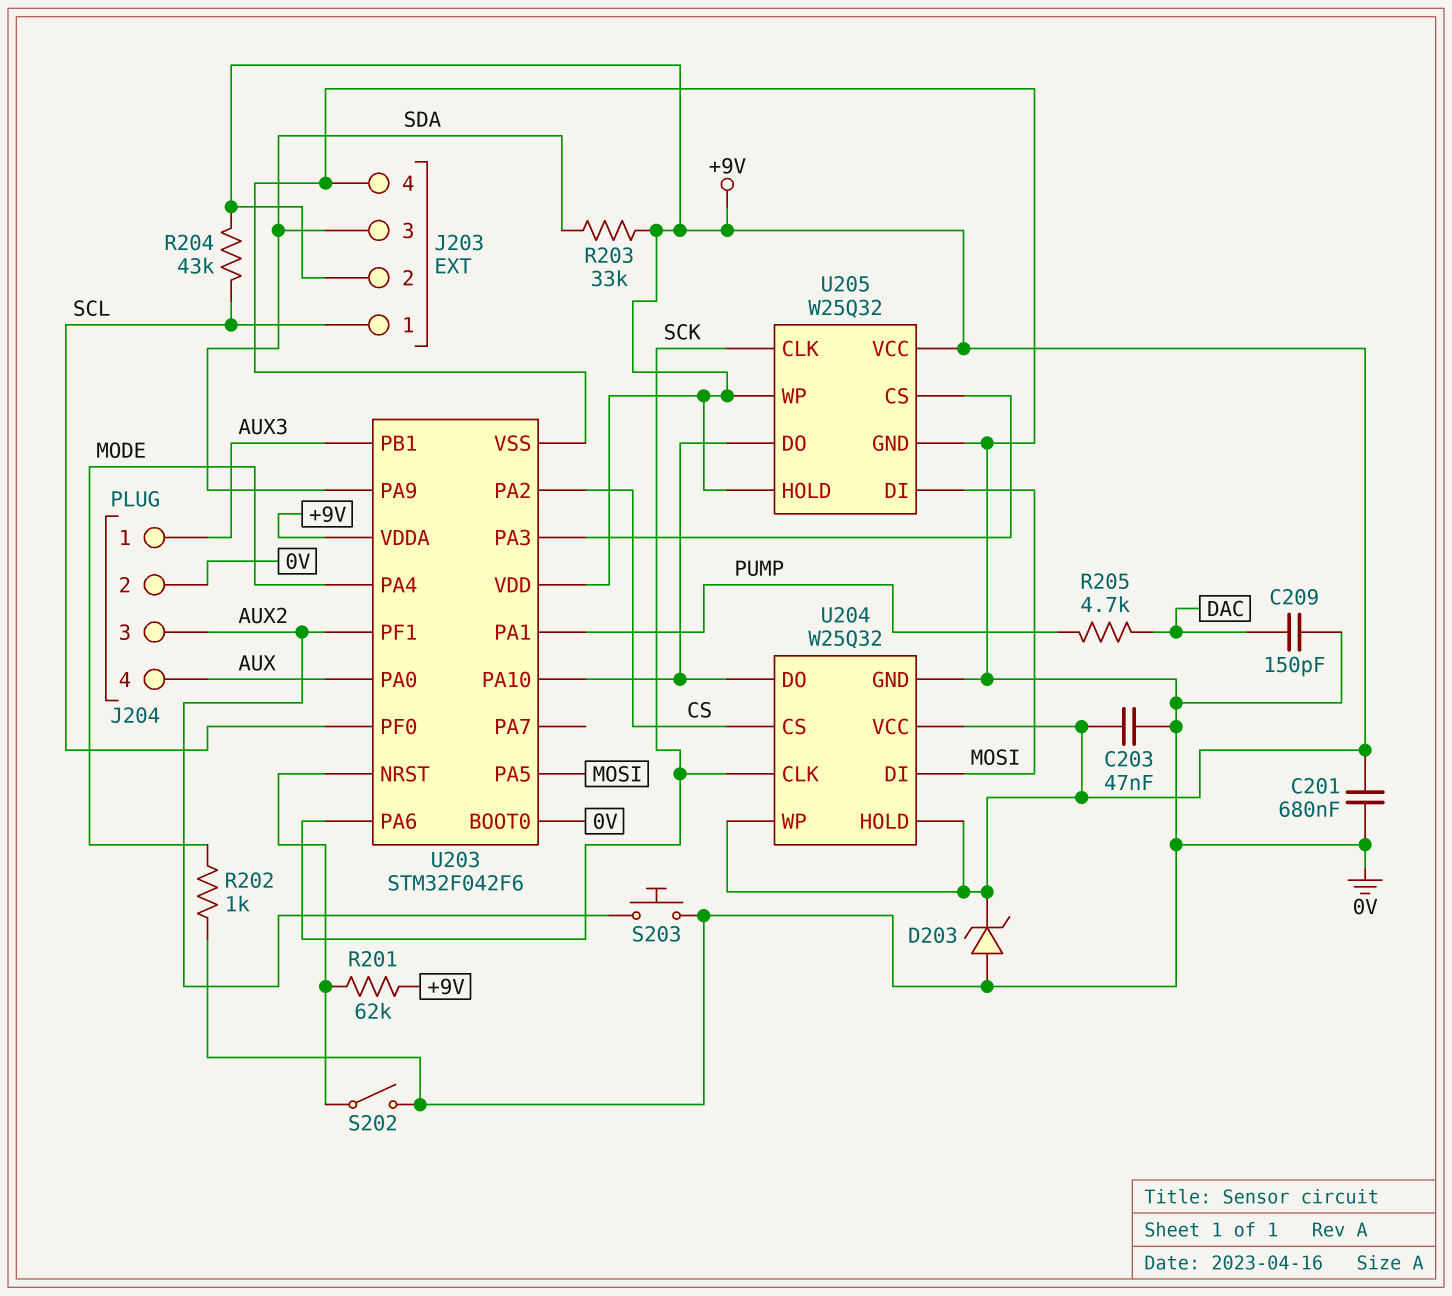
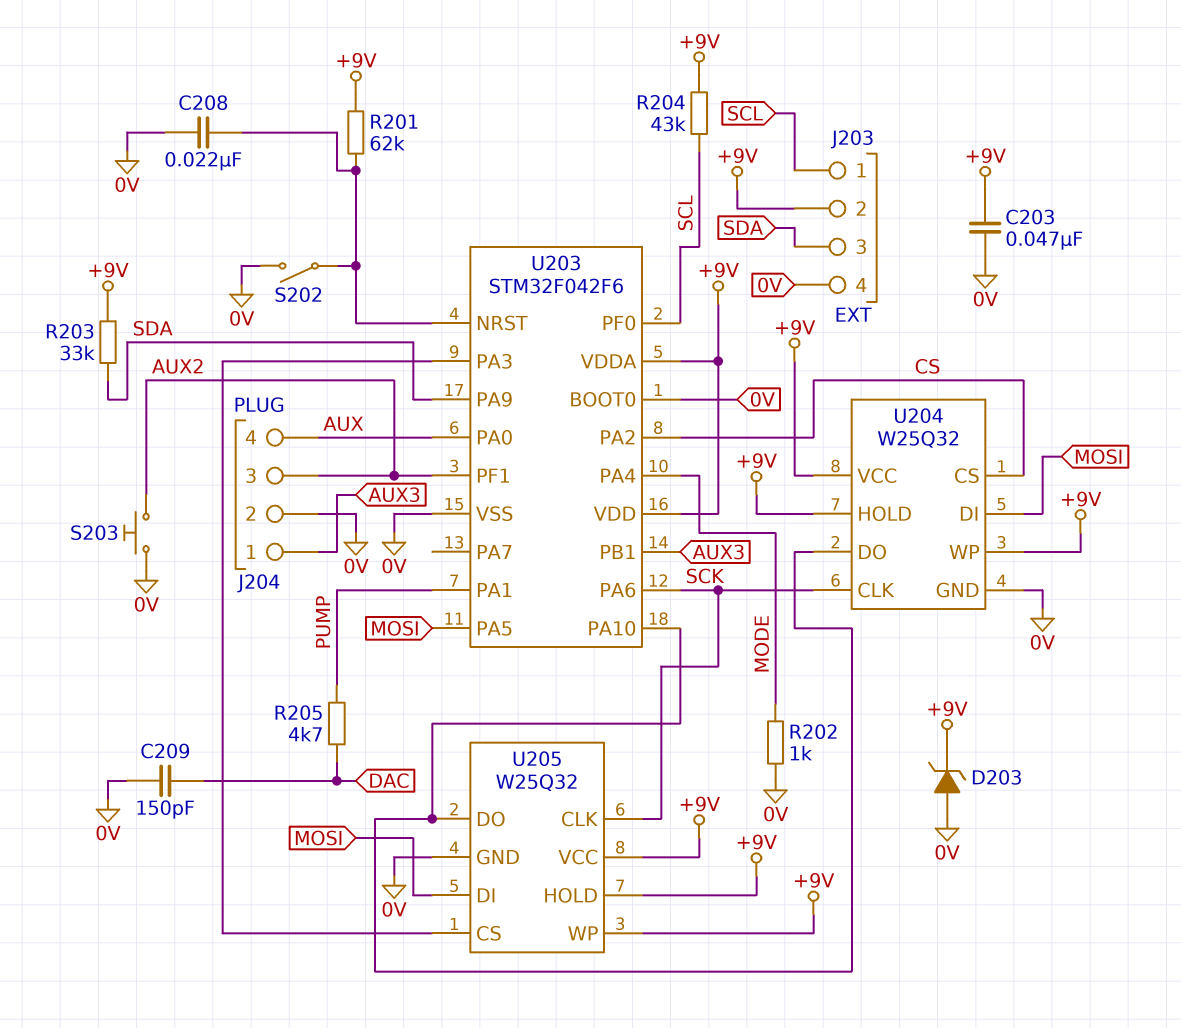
C201: 680nF (+9V, 0V) -> none
C208: none -> 22nF (0V, U203/NRST)

